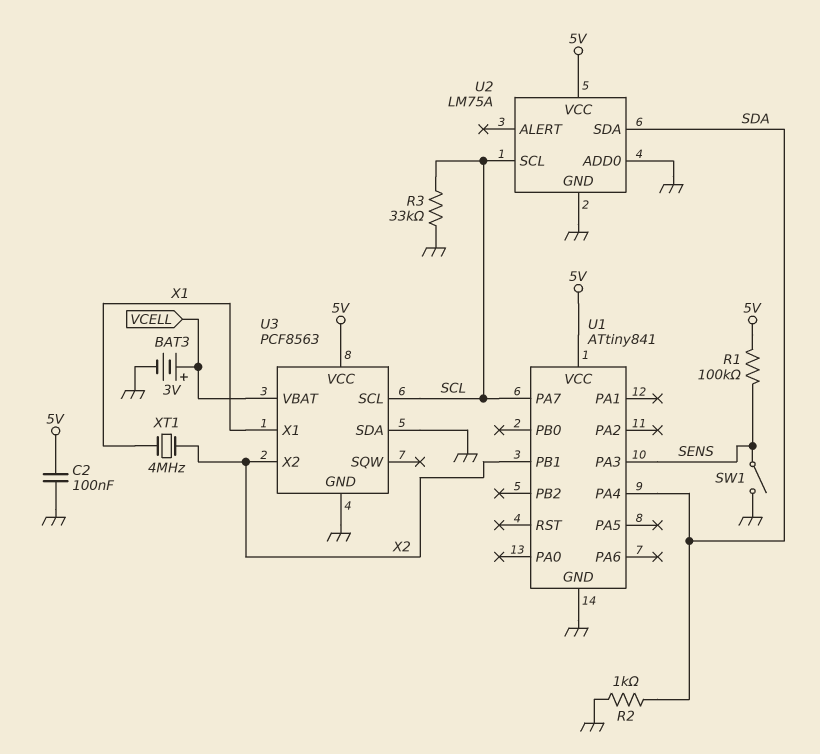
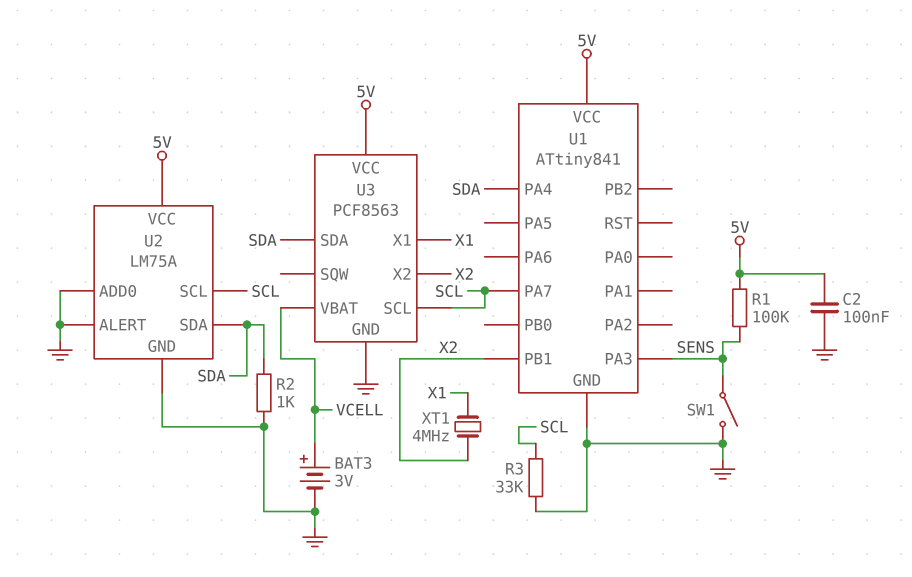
U2 pin ALERT: none -> GND
U3 pin SDA: GND -> SDA

